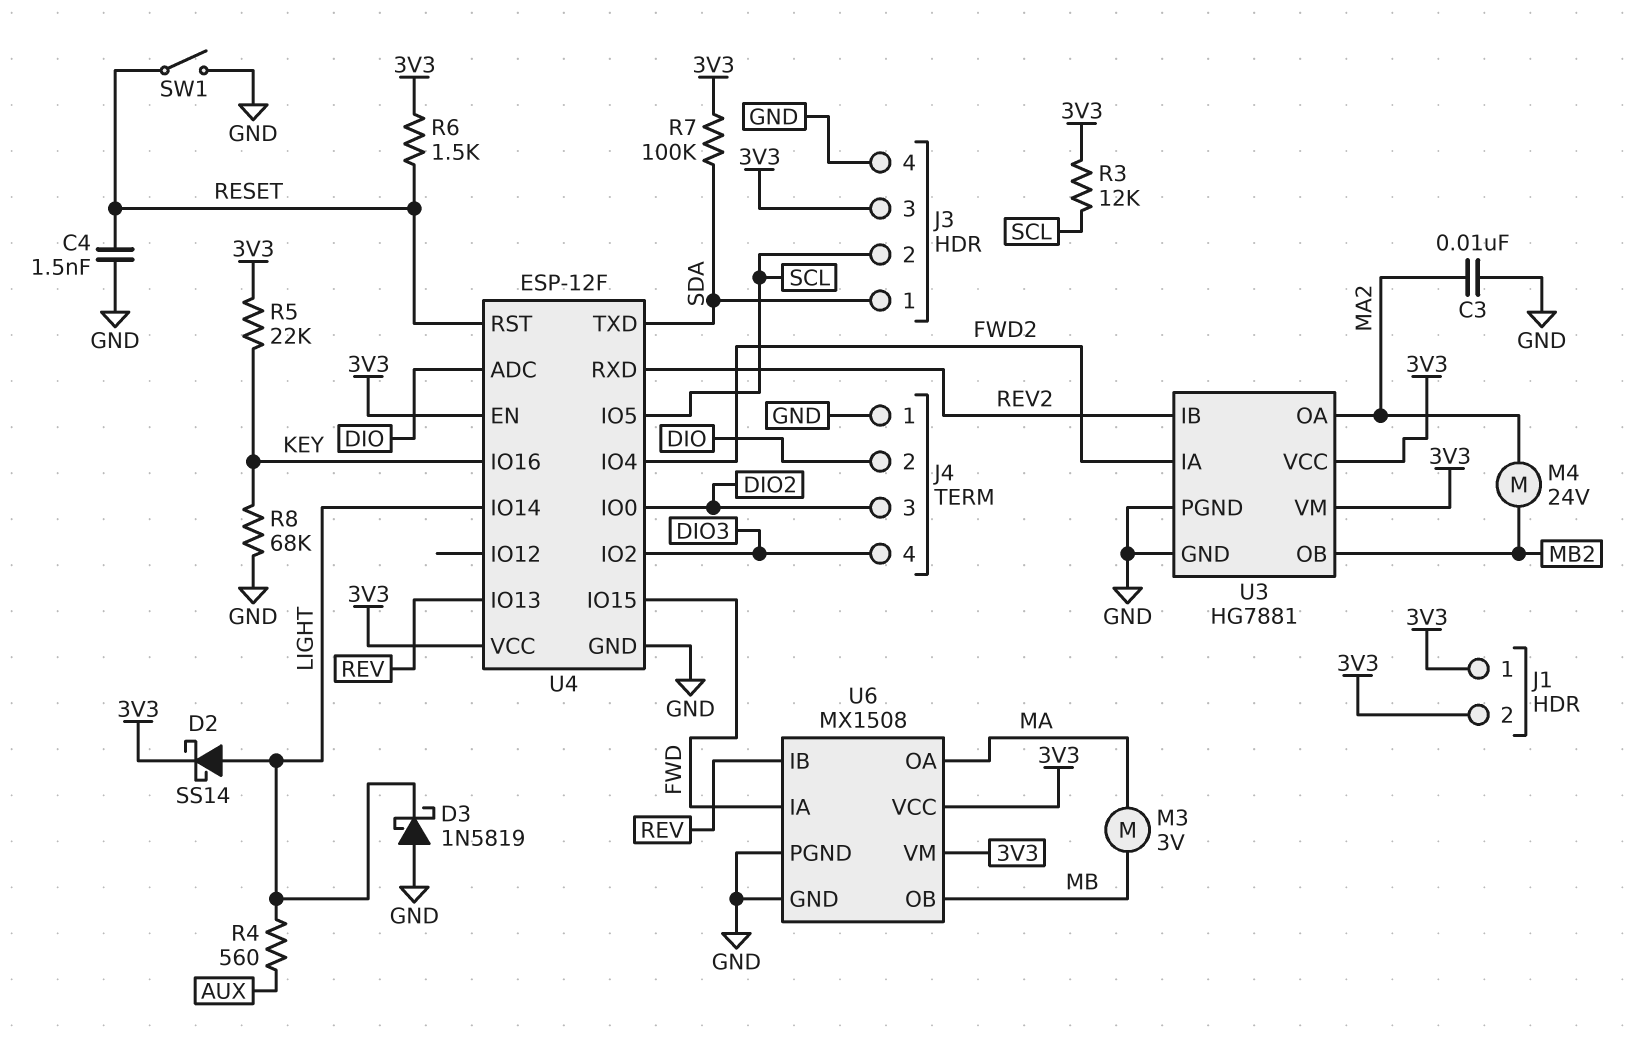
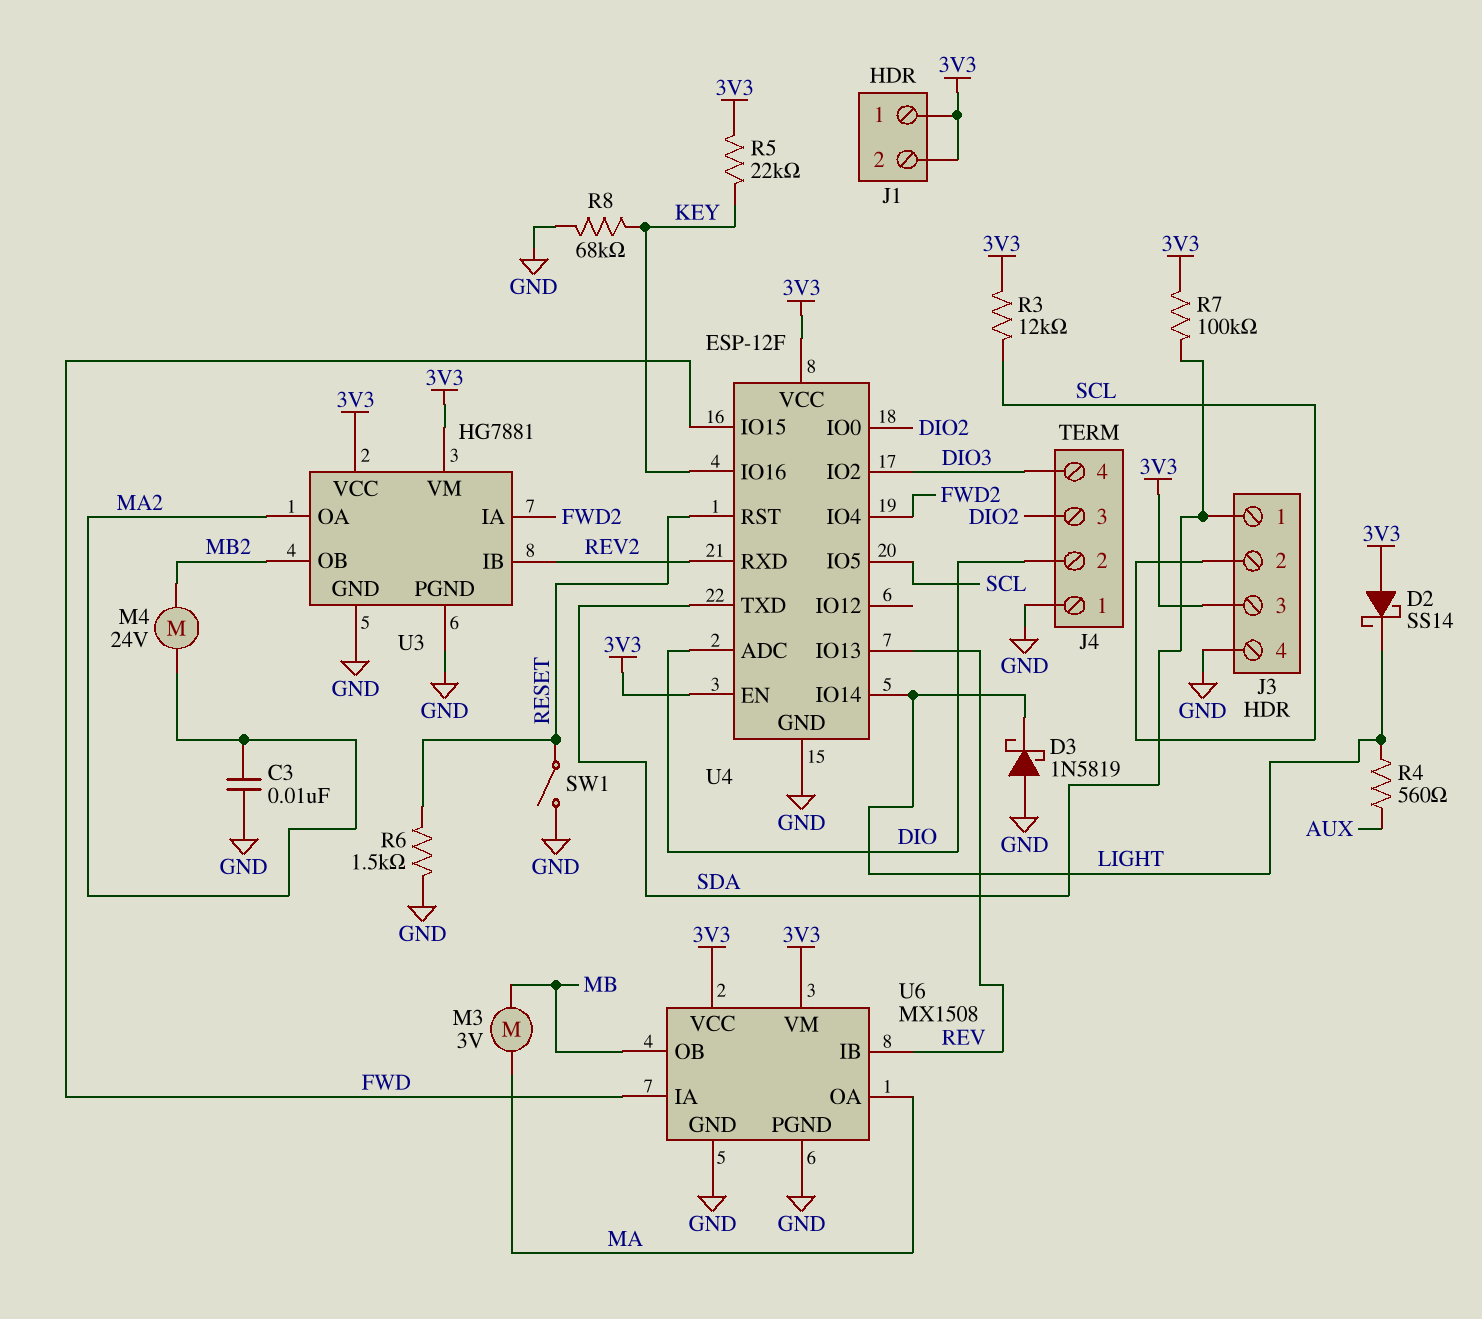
C4: 1.5nF (GND, RESET) -> none
D2: schottky SS14 (A LIGHT, K 3V3) -> schottky SS14 (A 3V3, K LIGHT)
R6: 1.5k (3V3, RESET) -> 1.5k (GND, RESET)

